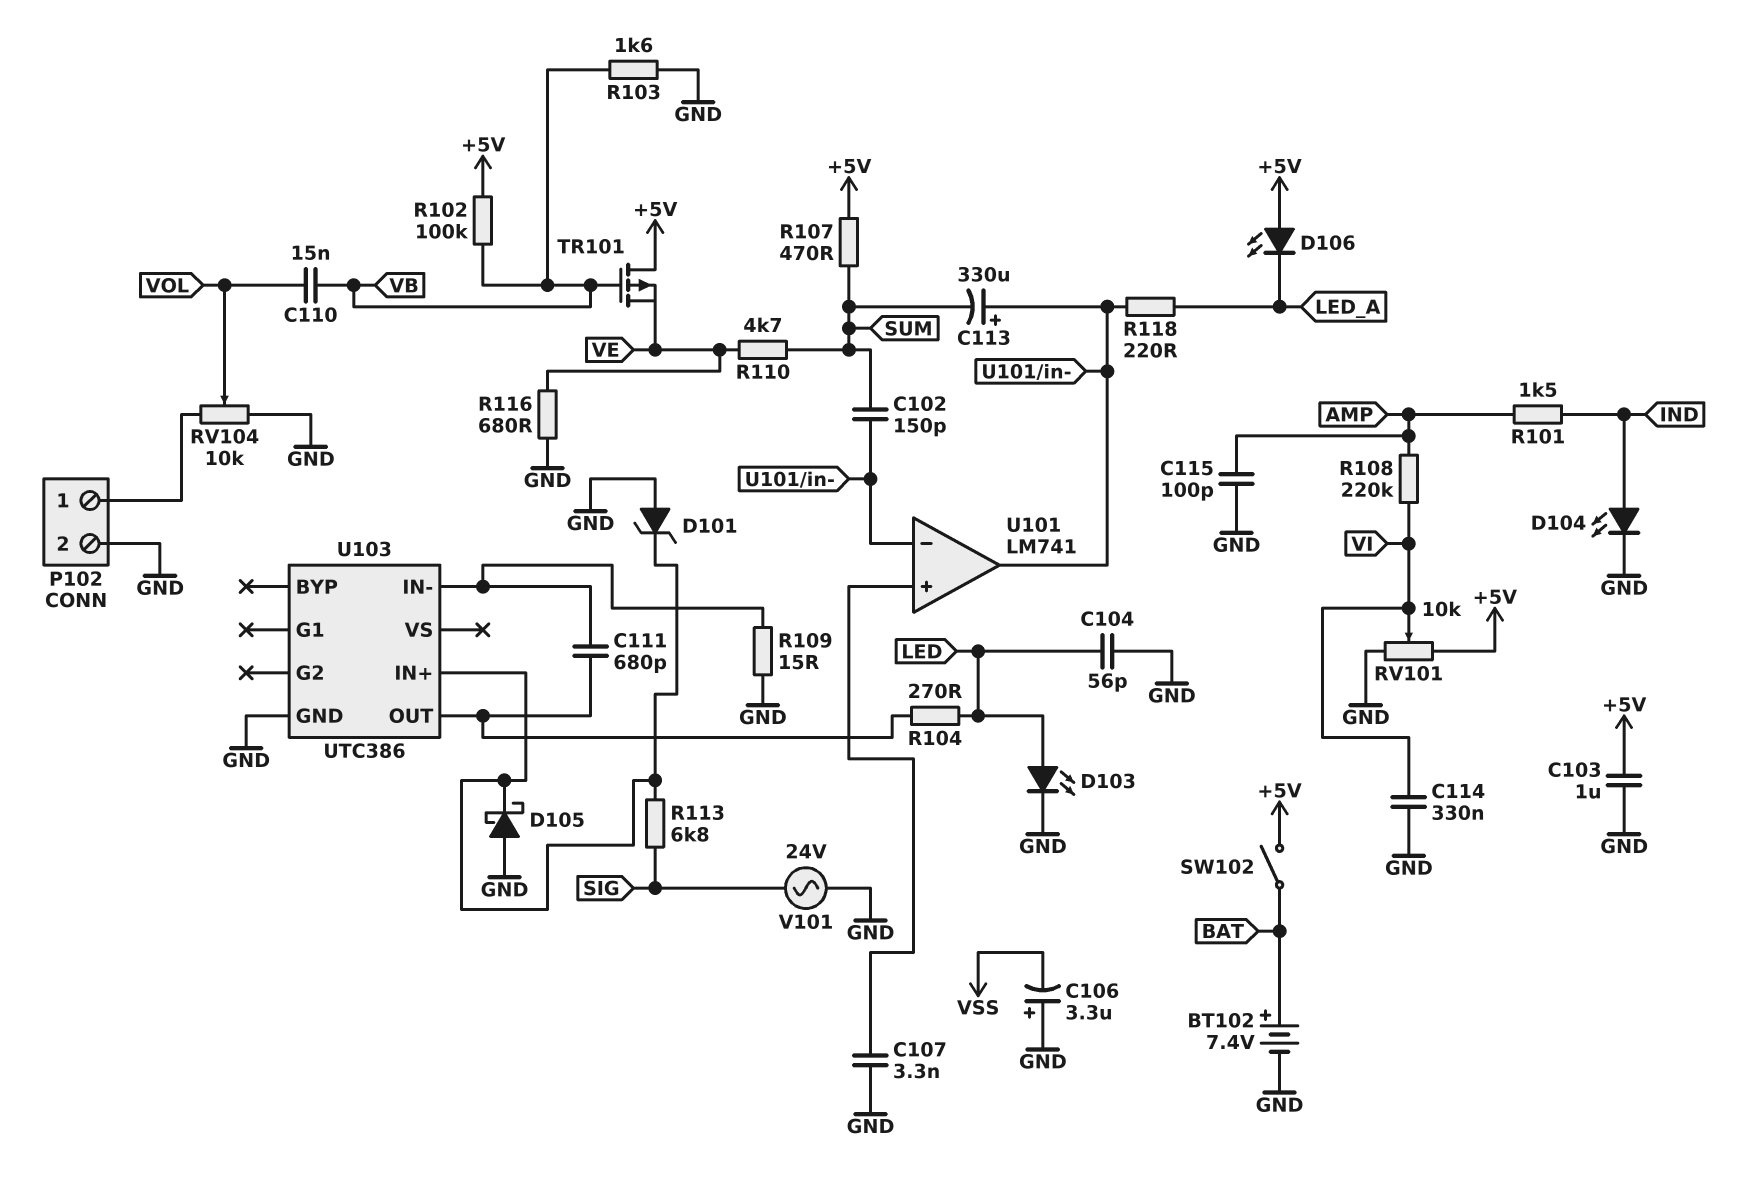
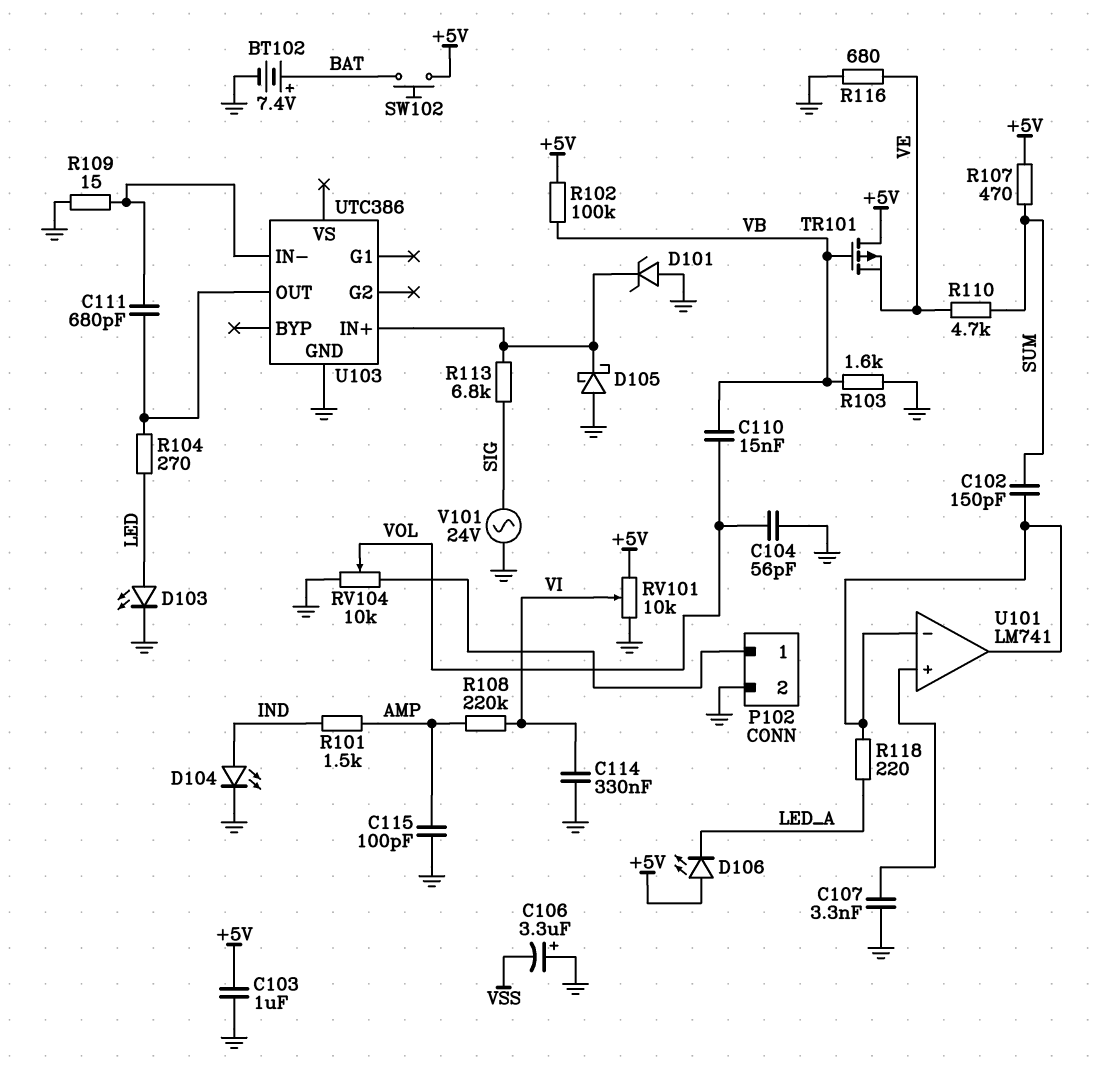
C104: 56pF (GND, LED) -> 56pF (GND, VOL)
C113: 330uF (plus U101/in-, minus SUM) -> none
SW102: switch (+5V, BAT) -> button (+5V, BAT)

